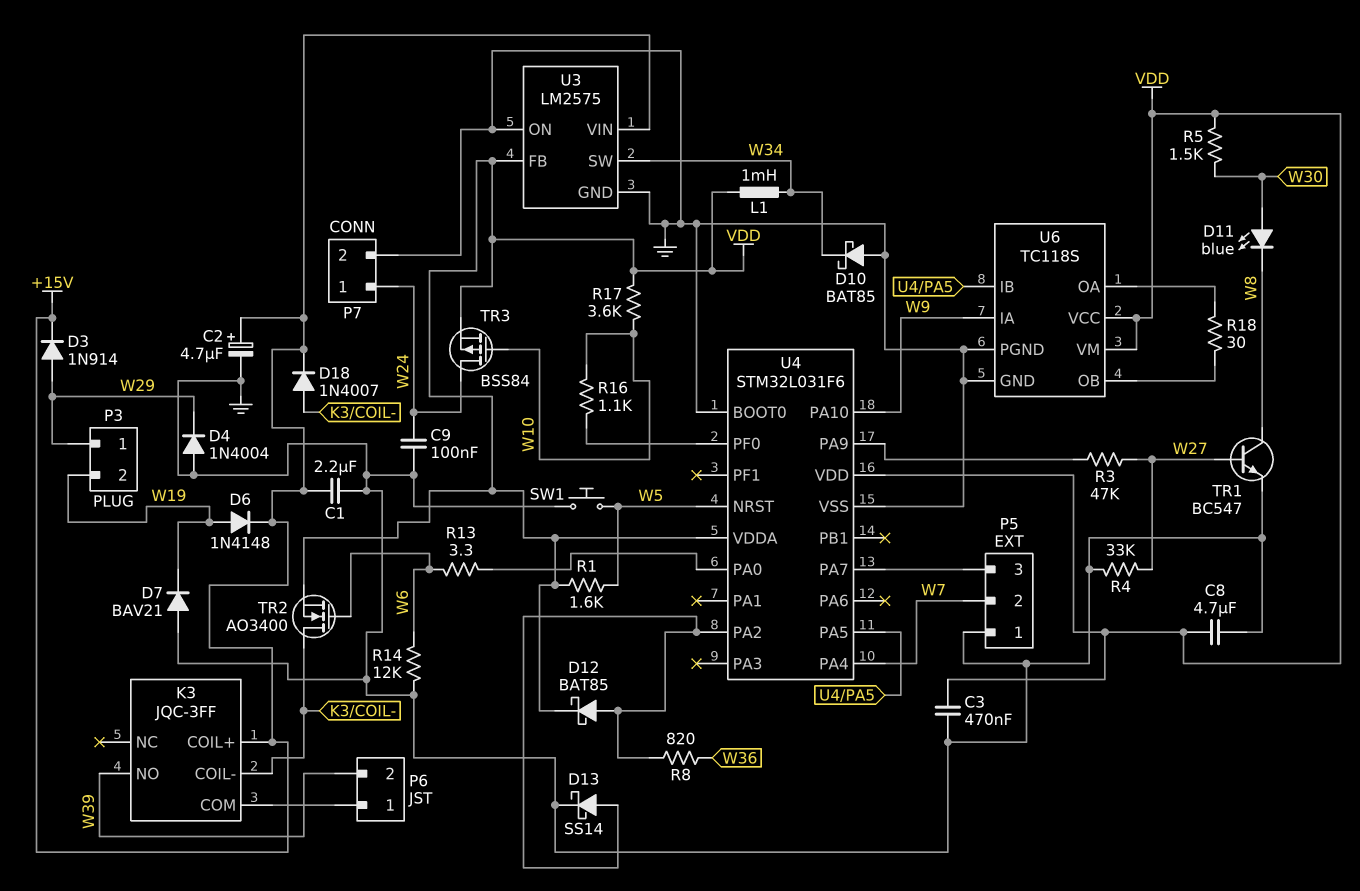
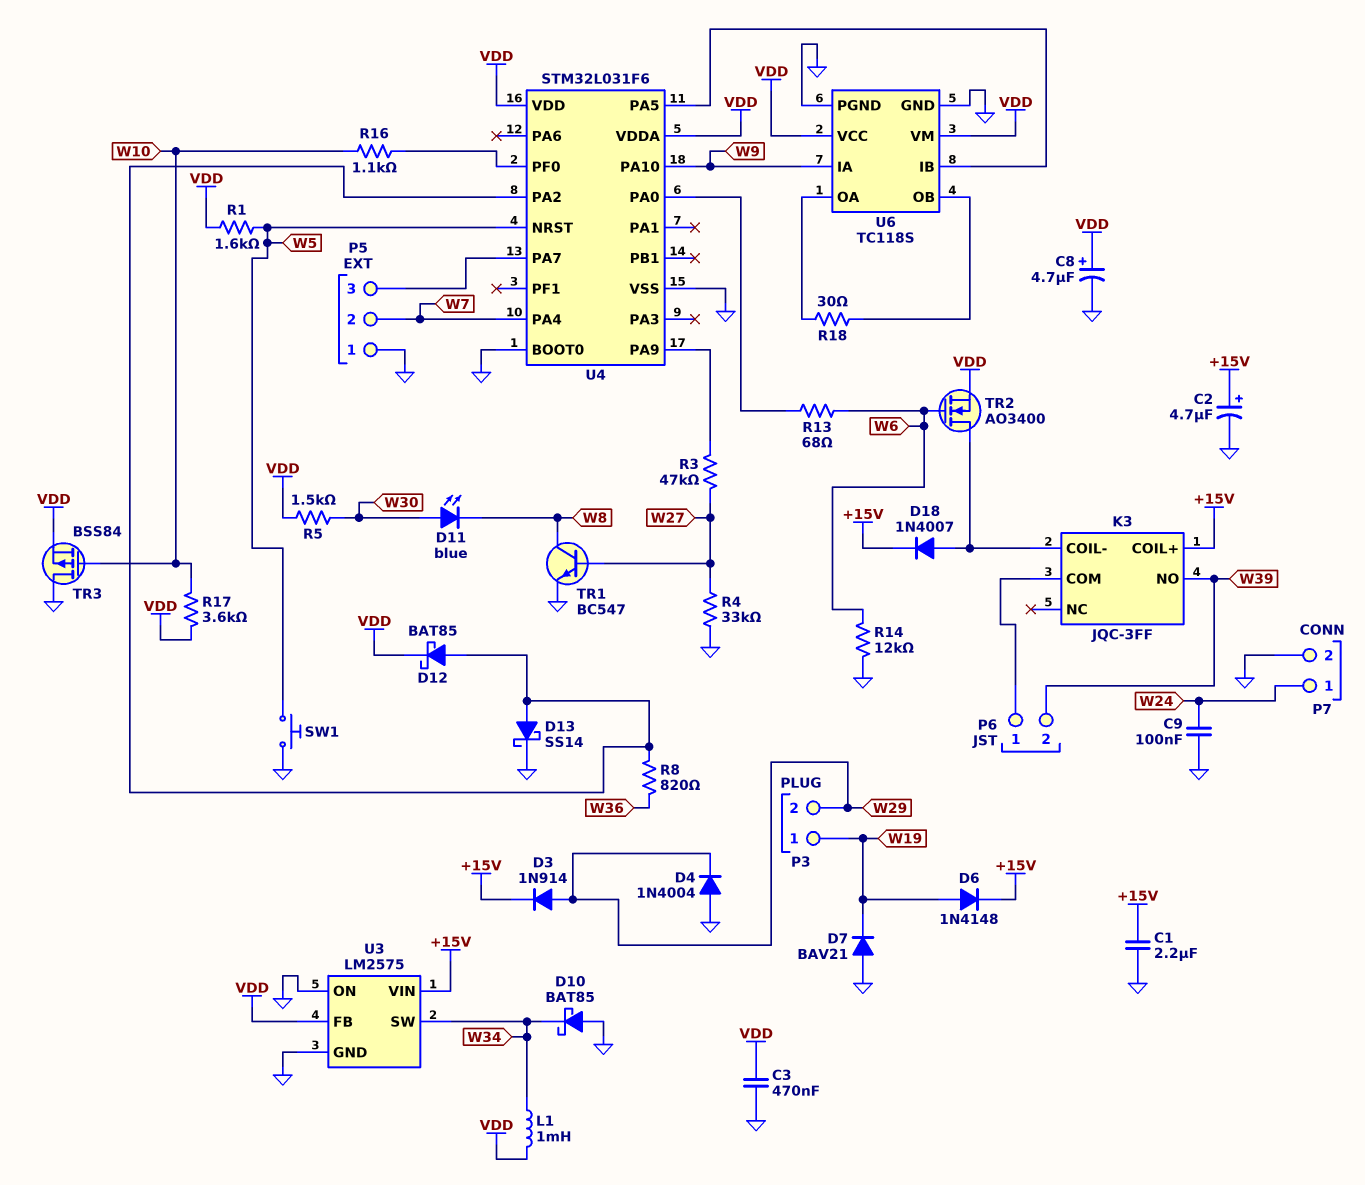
C8: 4.7uF (GND, VDD) -> 4.7uF (plus VDD, minus GND)
P3 pin 1: W29 -> W19
P3 pin 2: W19 -> W29
R13: 3.3 (U4/PA0, W6) -> 68 (U4/PA0, W6)
TR3: PMOS BSS84 (G W10, D W24, S VDD) -> PMOS BSS84 (G W10, D GND, S VDD)

